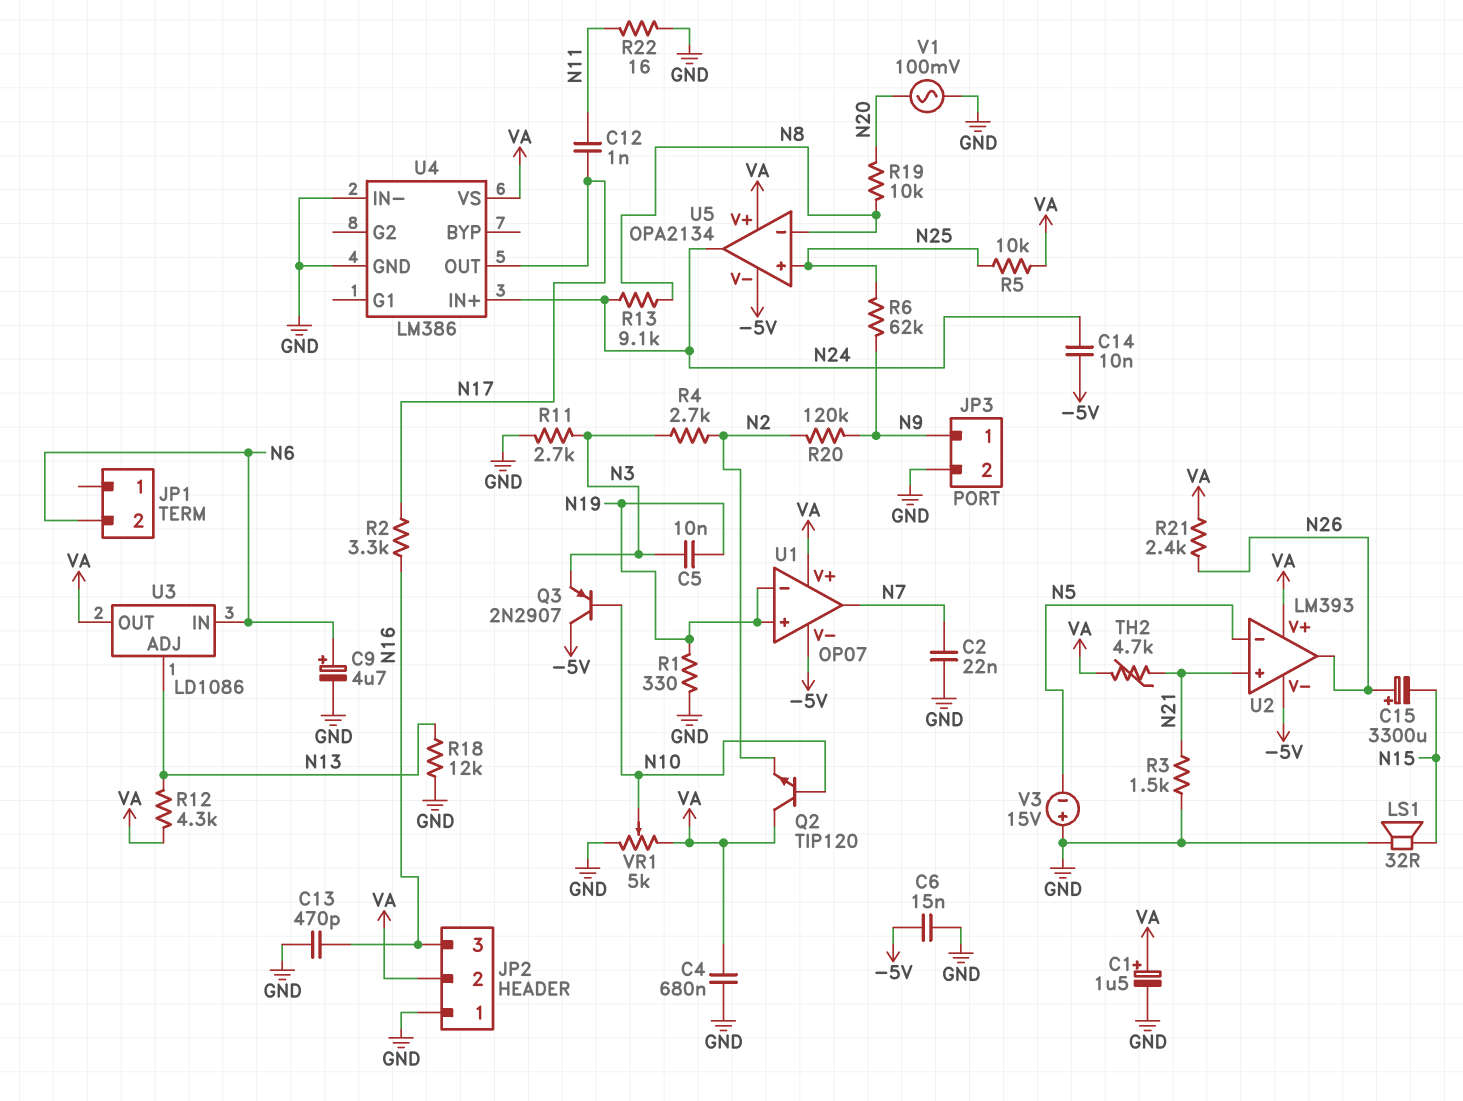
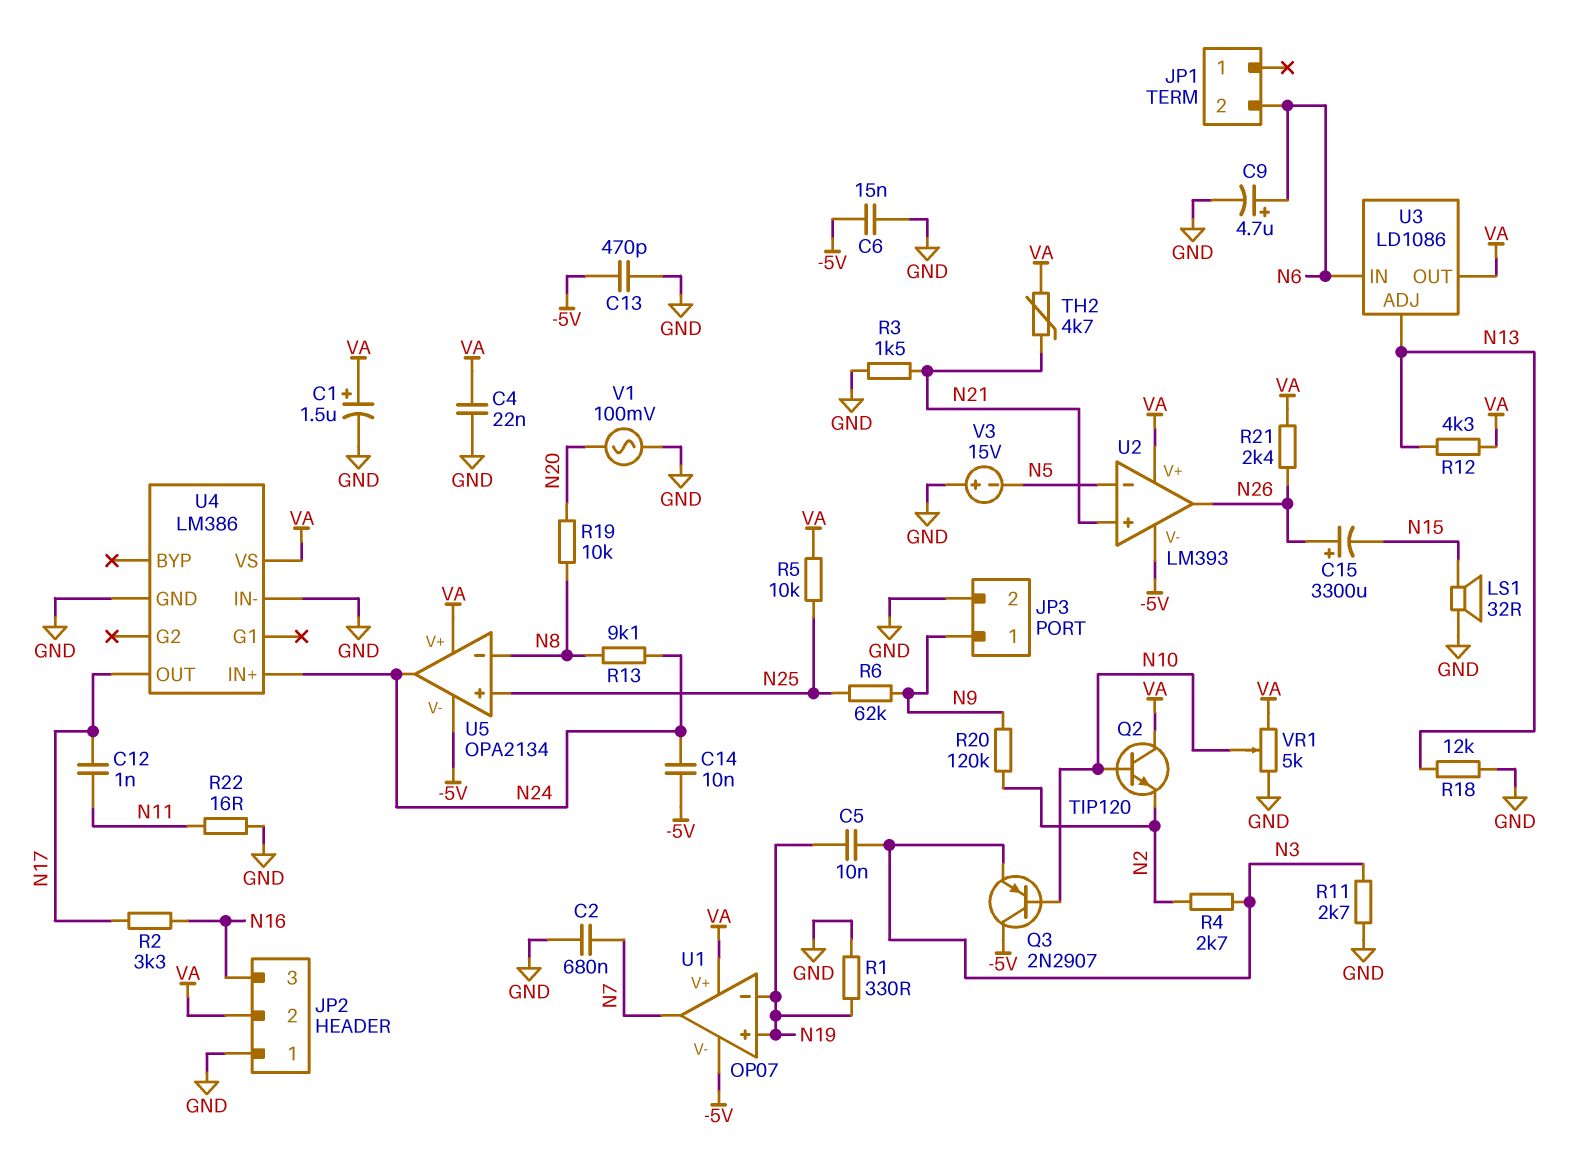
C2: 22nF (GND, N7) -> 680nF (GND, N7)
C4: 680nF (GND, VA) -> 22nF (GND, VA)
C13: 470pF (GND, N16) -> 470pF (-5V, GND)

